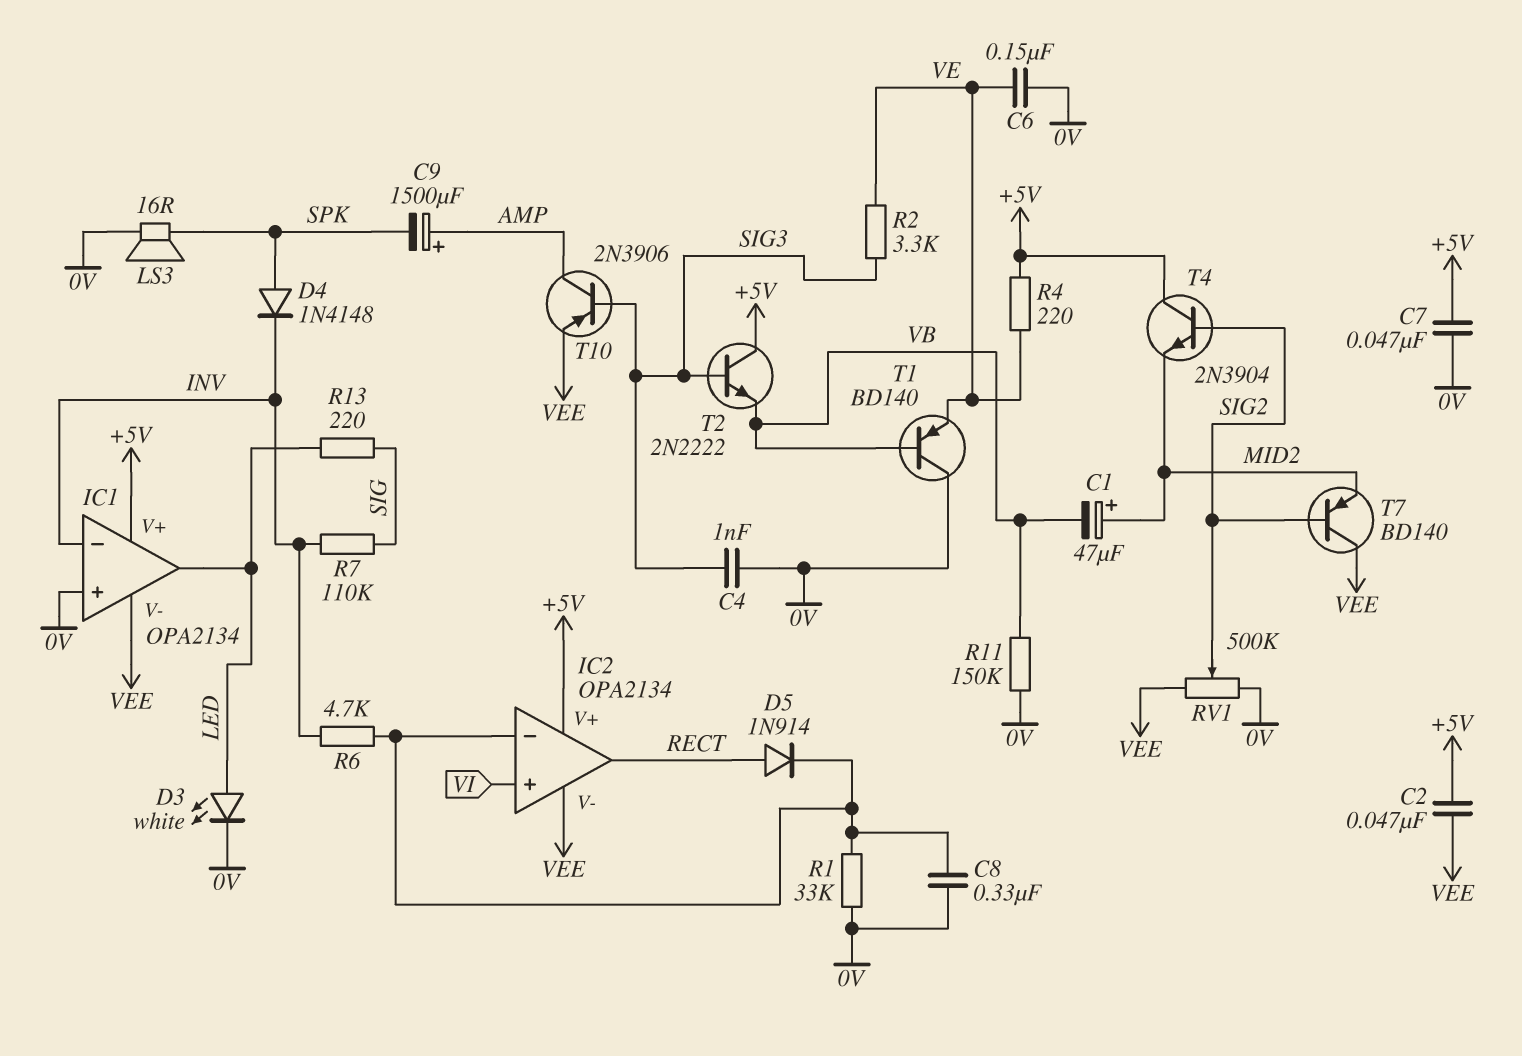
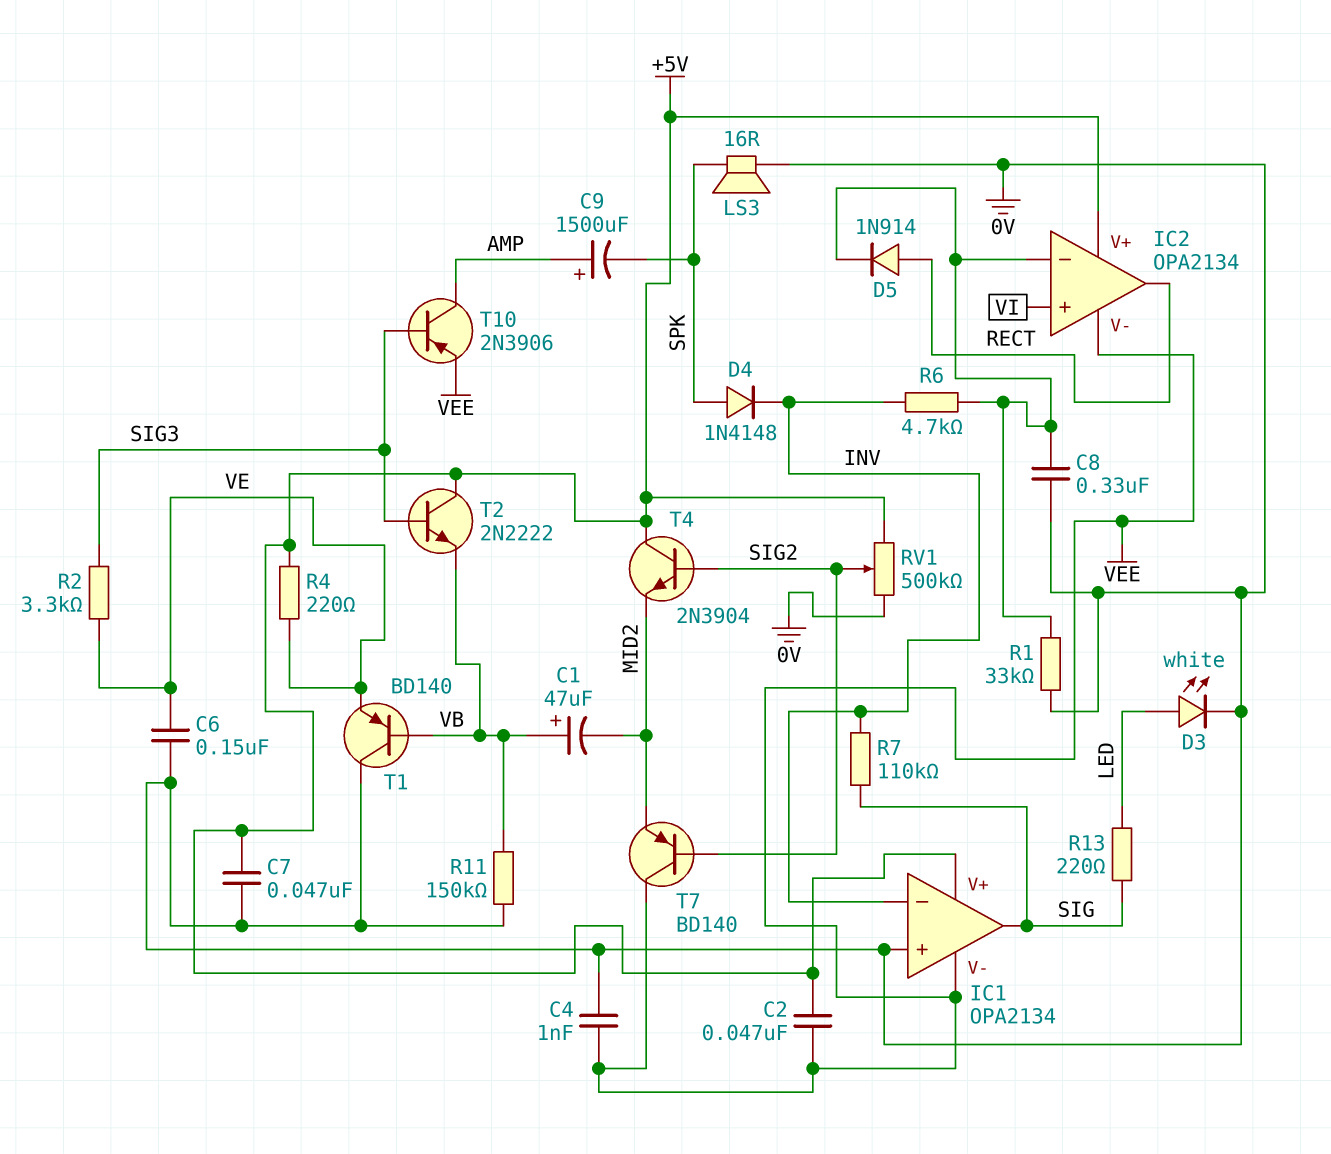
C1: 47uF (plus MID2, minus VB) -> 47uF (plus VB, minus MID2)
C4: 1nF (0V, SIG3) -> 1nF (0V, VEE)
IC1 pin out: LED -> SIG
RV1: 500k (0V, VEE, wiper SIG2) -> 500k (+5V, 0V, wiper SIG2)

